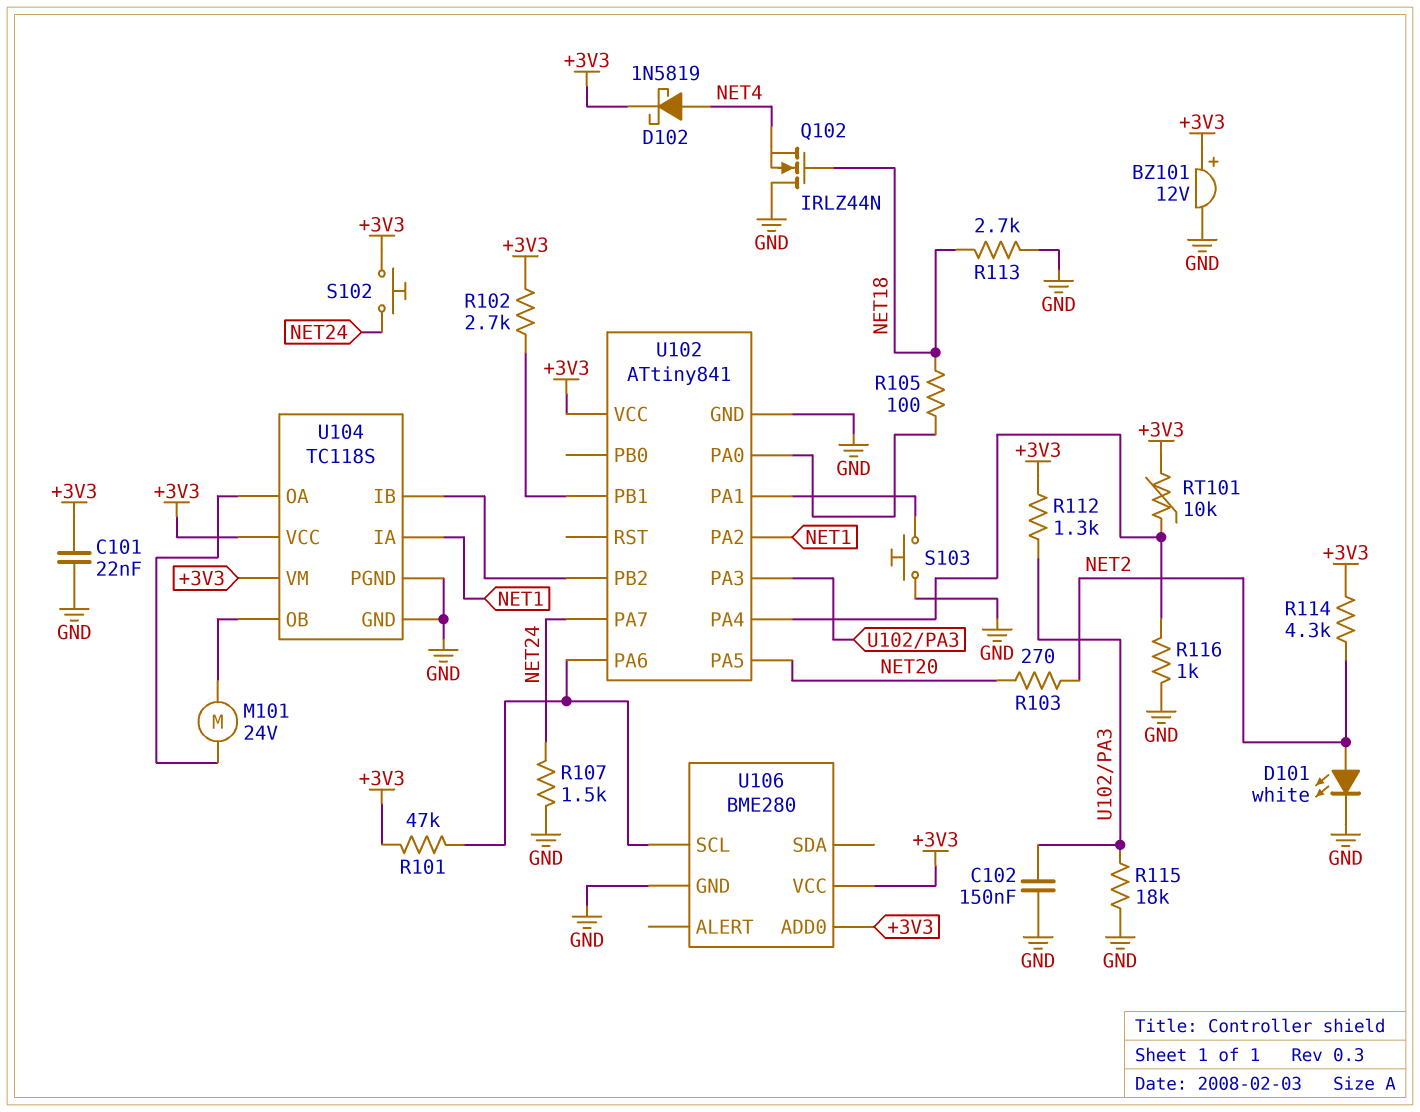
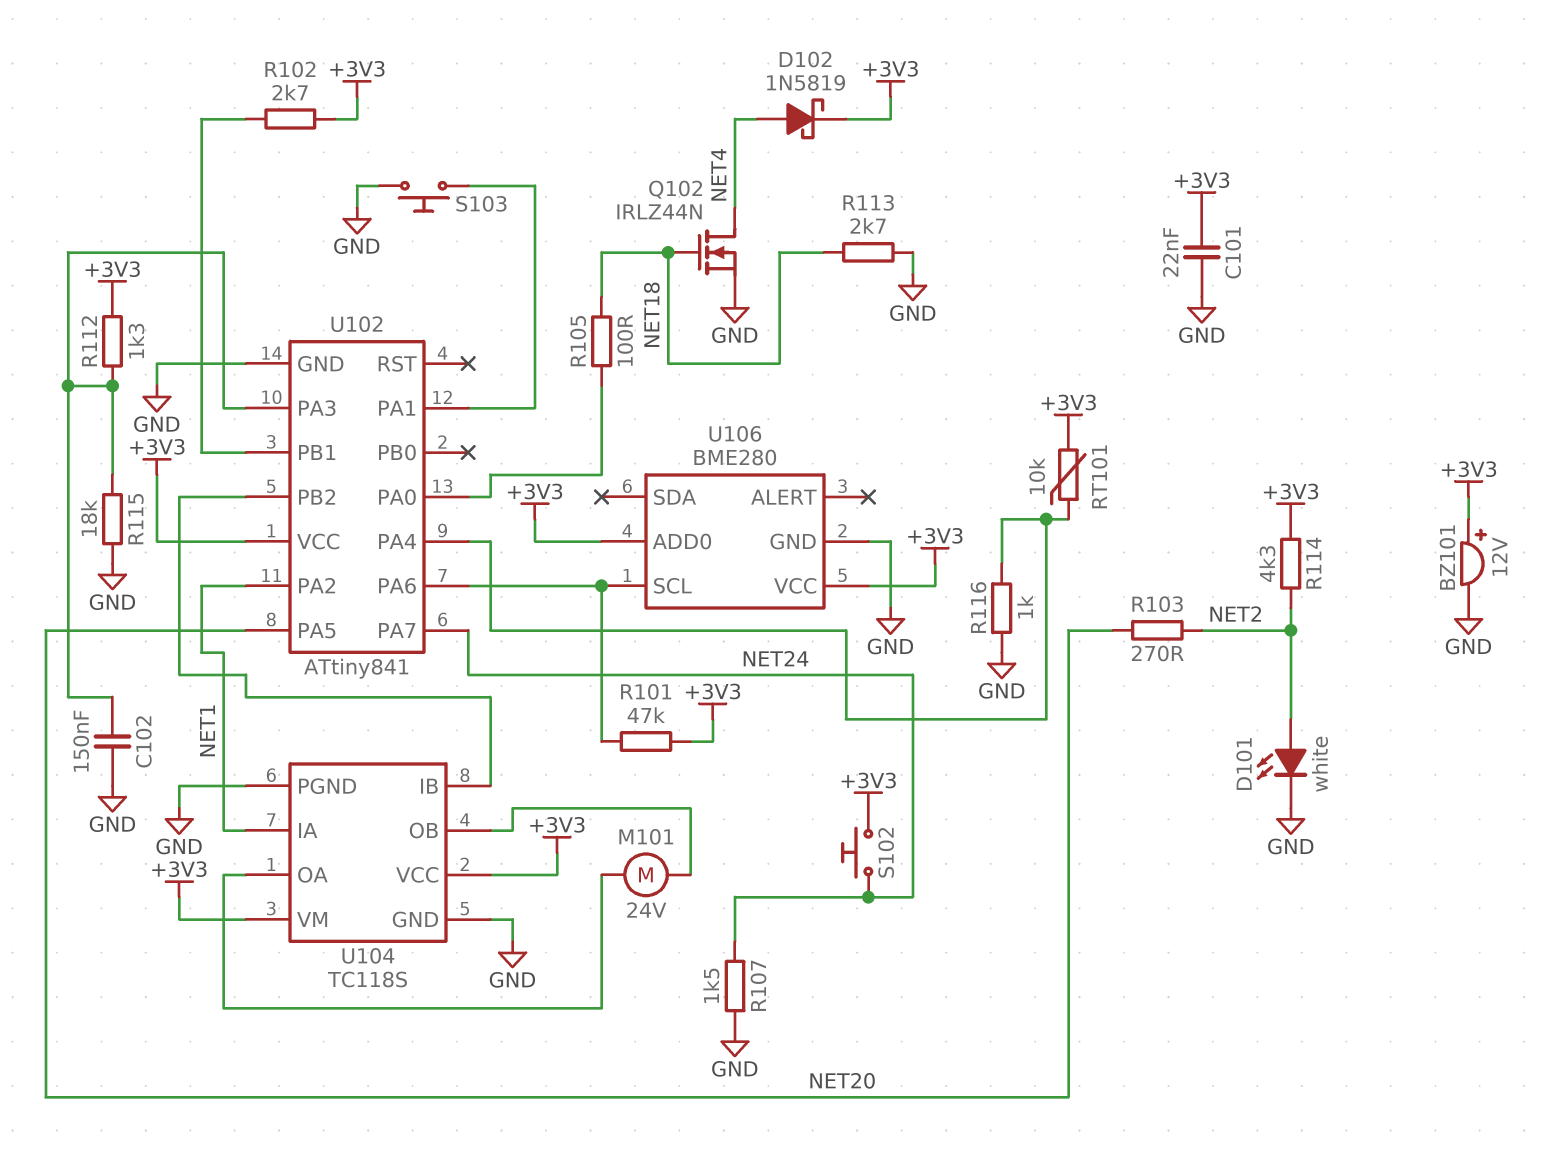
Q102: NMOS IRLZ44N (G NET18, D GND, S NET4) -> NMOS IRLZ44N (G NET18, D NET4, S GND)

